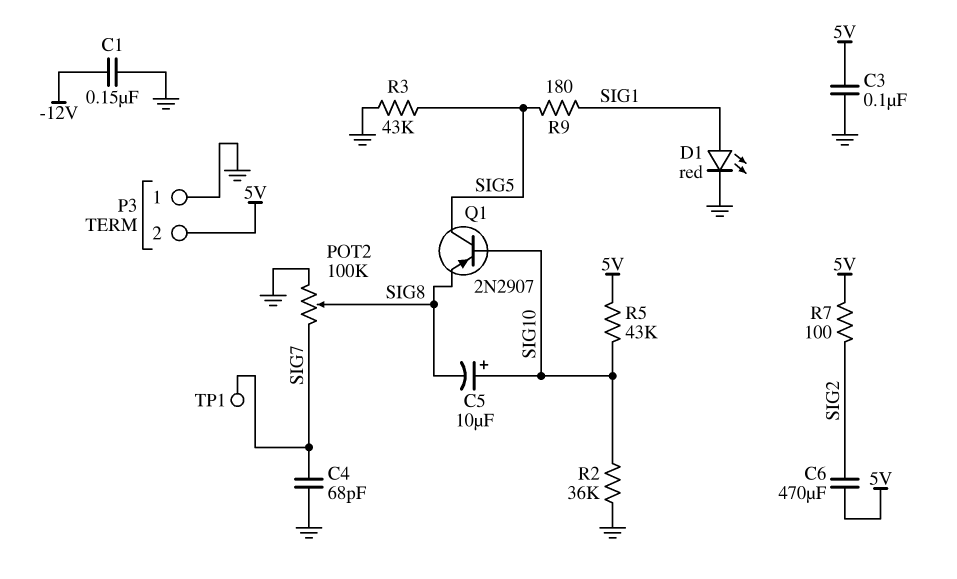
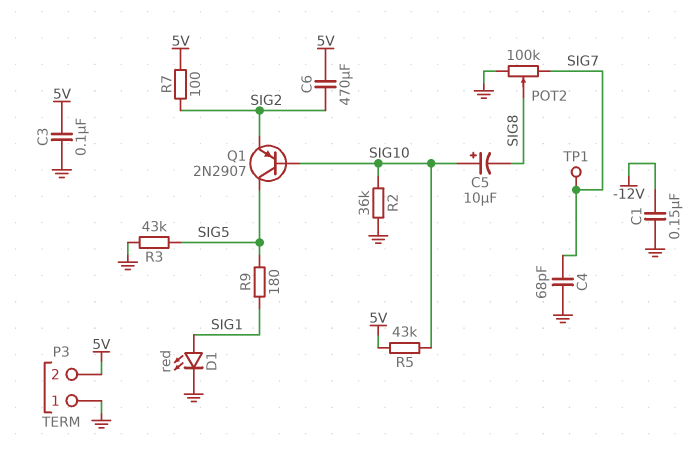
Q1: PNP 2N2907 (B SIG10, C SIG5, E SIG8) -> PNP 2N2907 (B SIG10, C SIG5, E SIG2)

